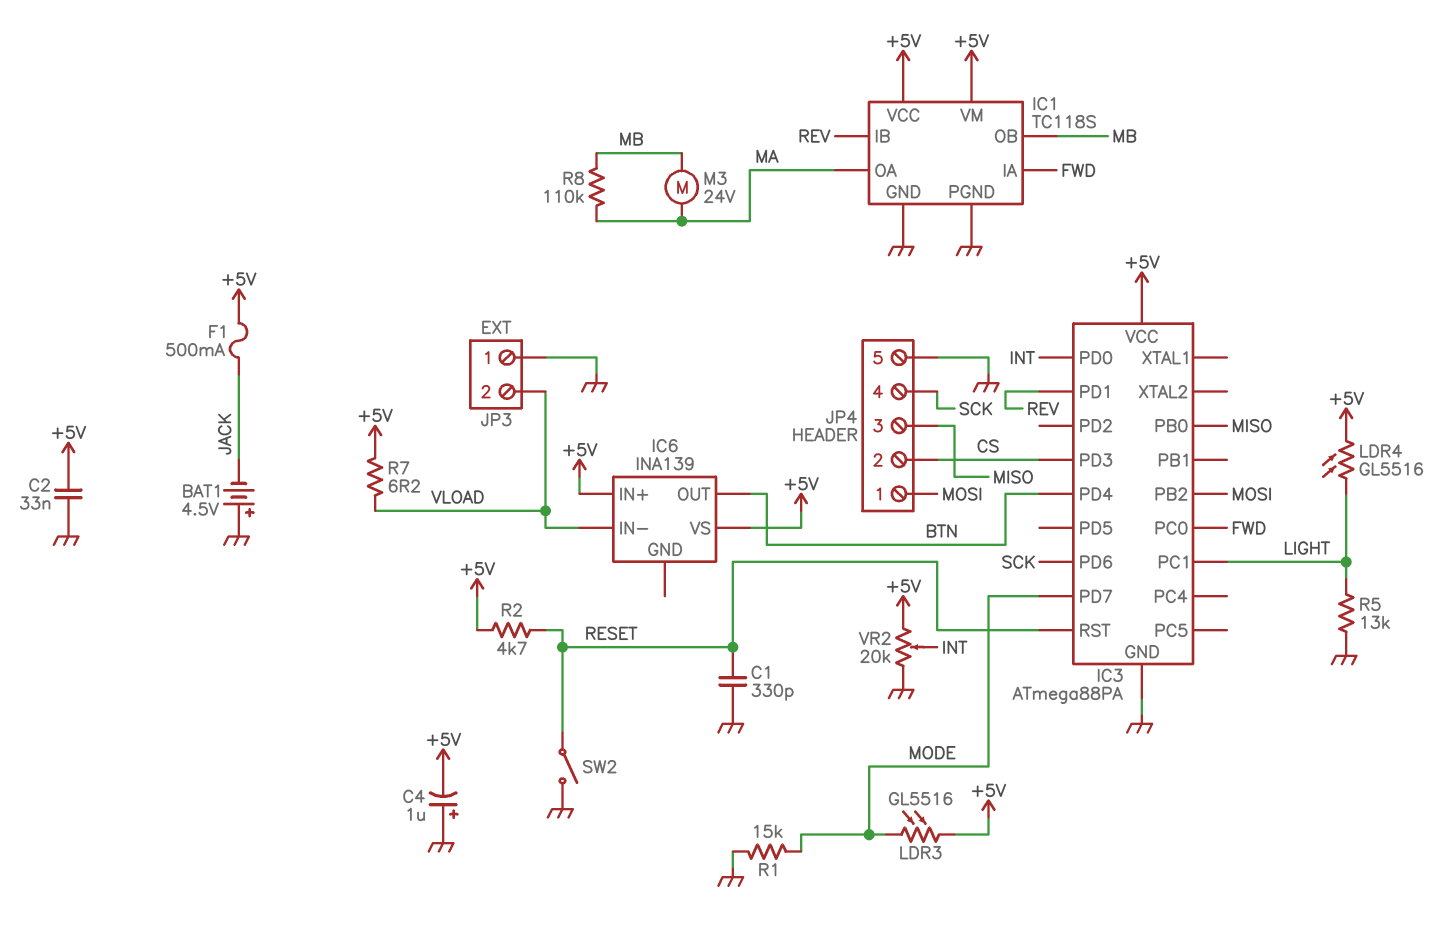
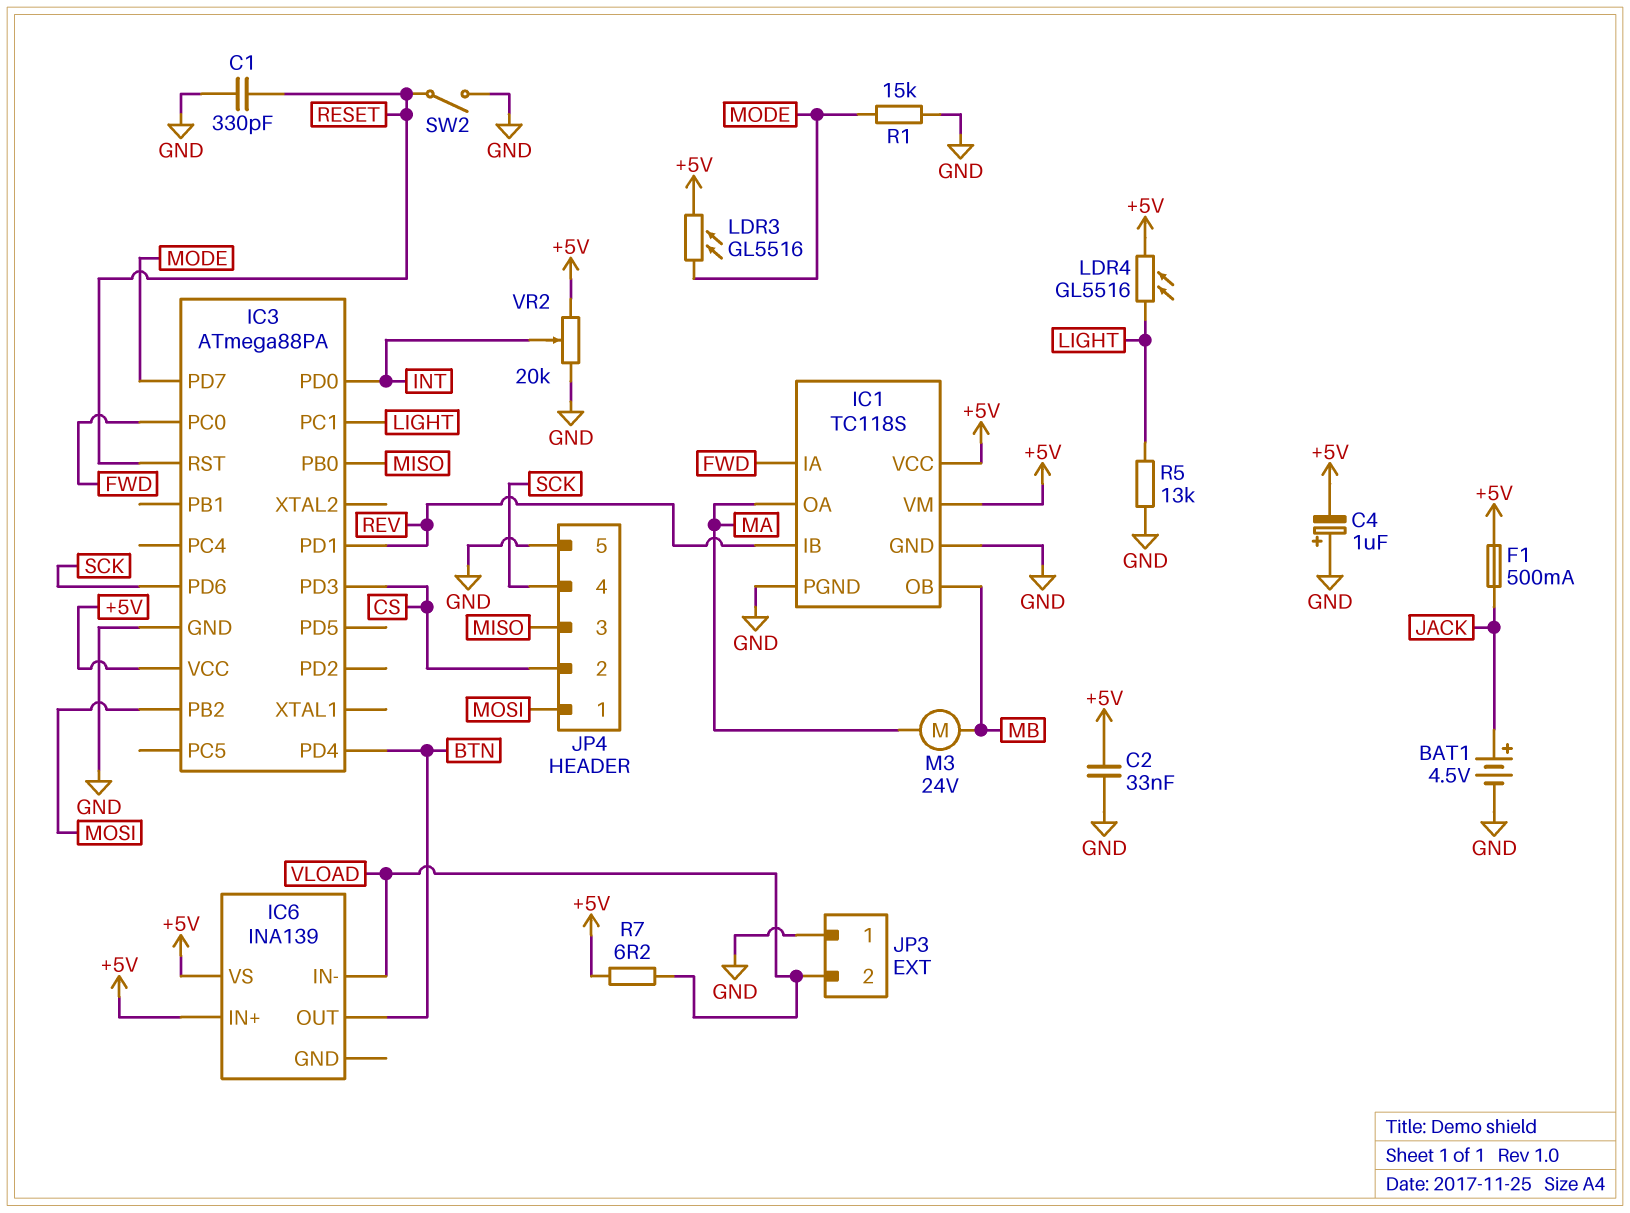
BAT1: 4.5V (plus GND, minus JACK) -> 4.5V (plus JACK, minus GND)
R2: 4.7k (+5V, RESET) -> none
R8: 110k (MA, MB) -> none

